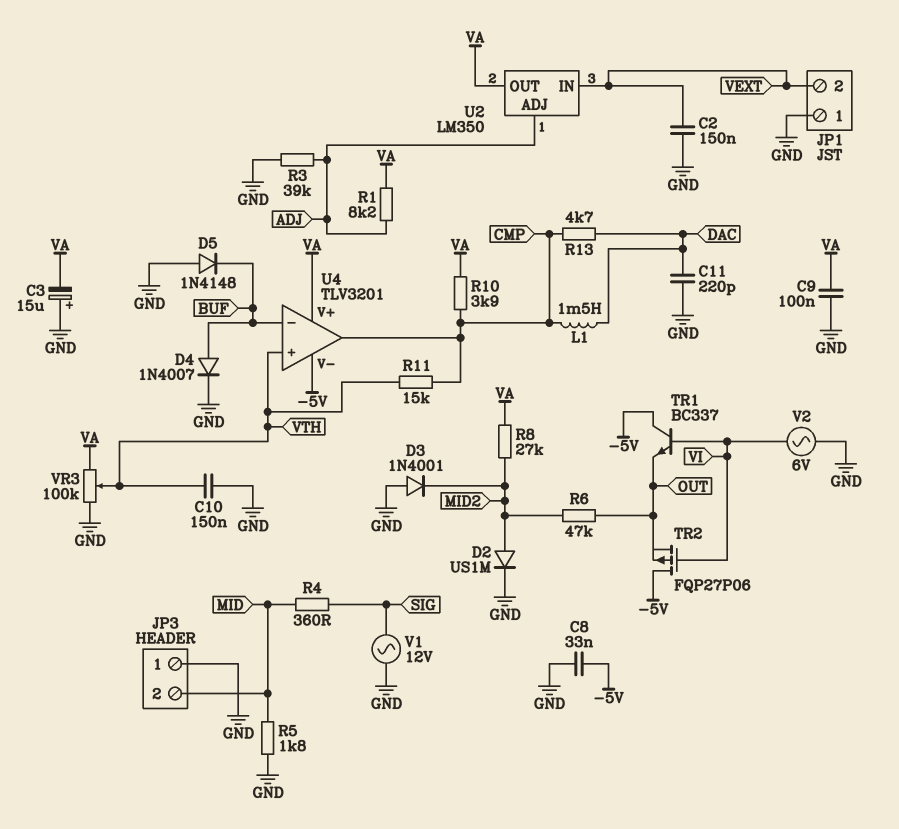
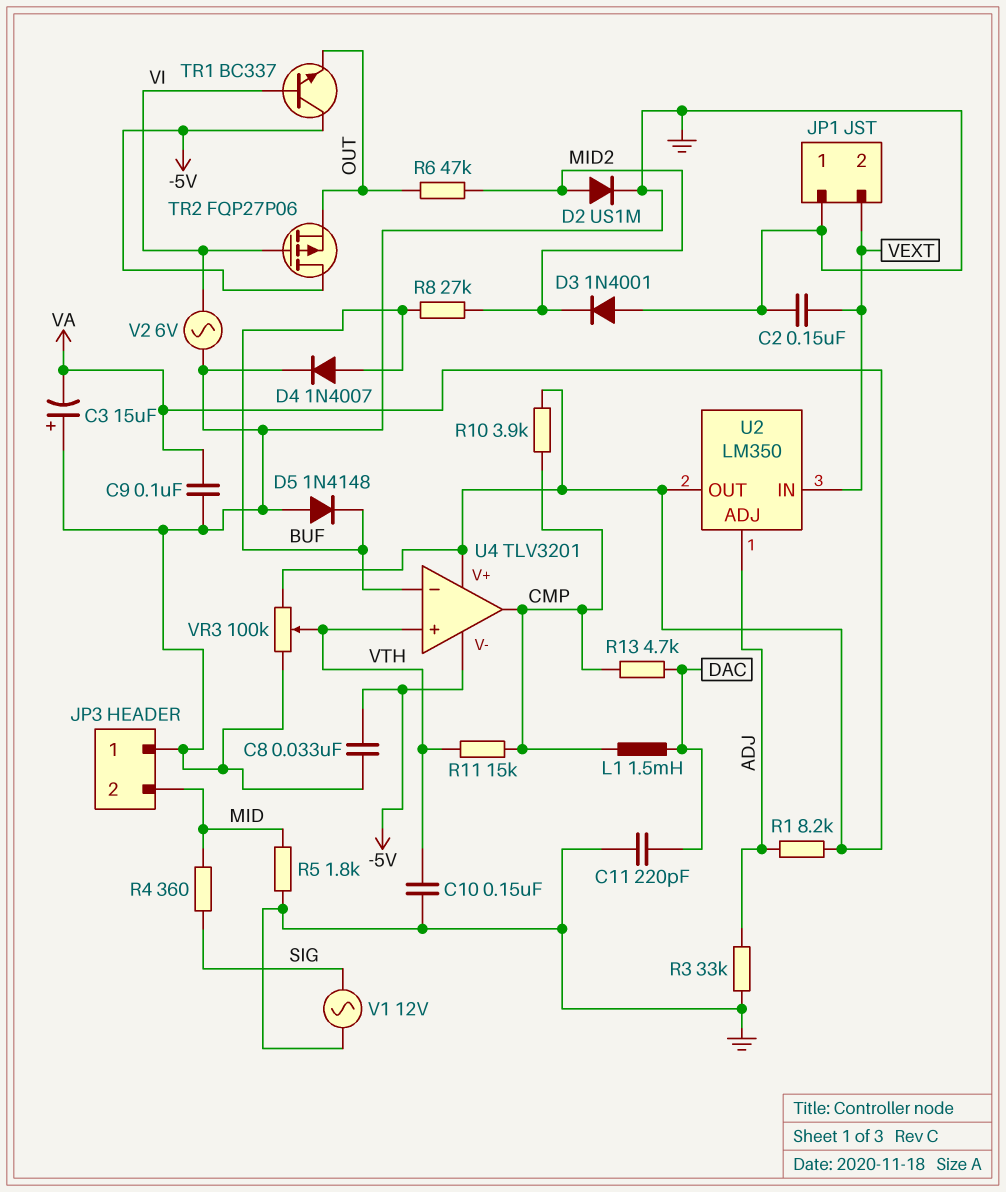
R3: 39k (ADJ, GND) -> 33k (ADJ, GND)
R8: 27k (MID2, VA) -> 27k (BUF, MID2)

